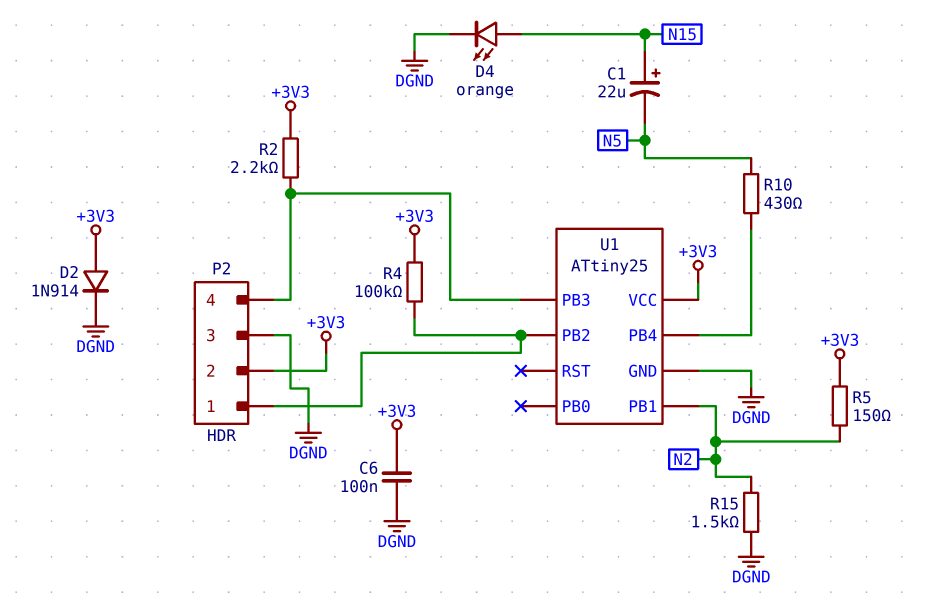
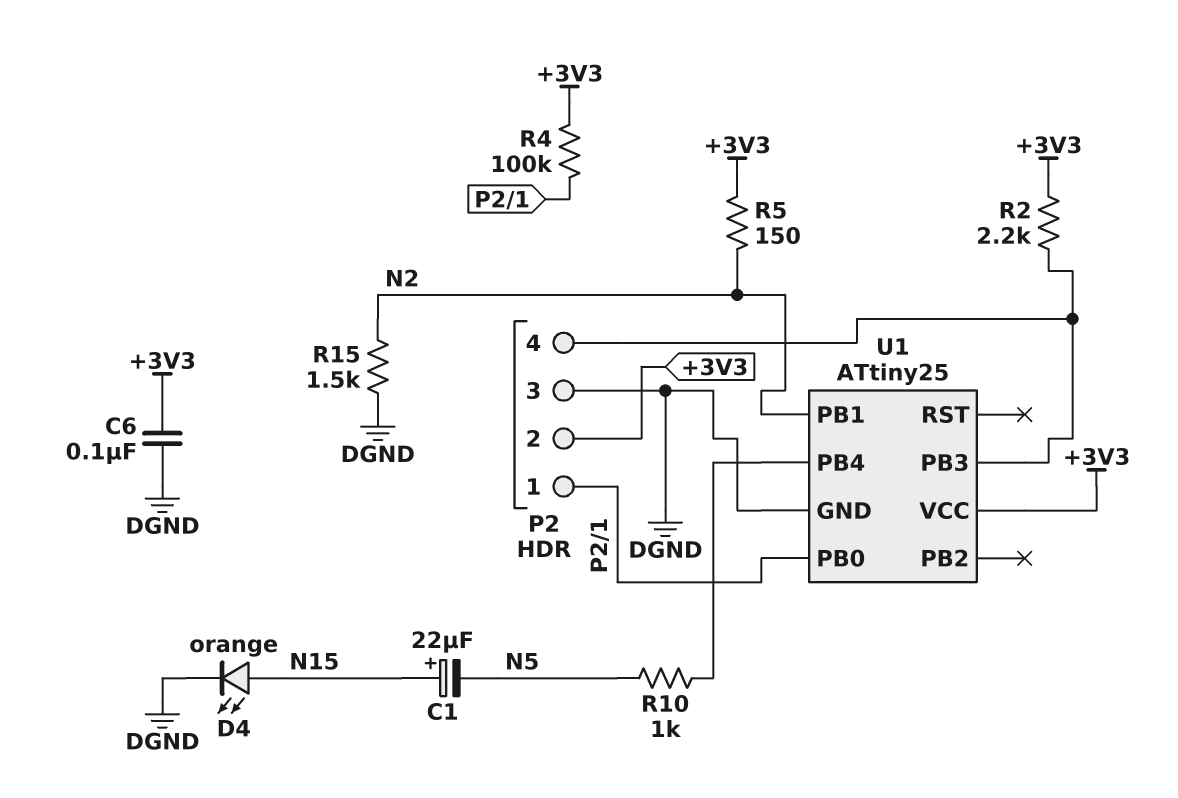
D2: diode 1N914 (A +3V3, K DGND) -> none
R10: 430 (N5, U1/PB4) -> 1k (N5, U1/PB4)
U1 pin PB0: none -> P2/1
U1 pin PB2: P2/1 -> none

